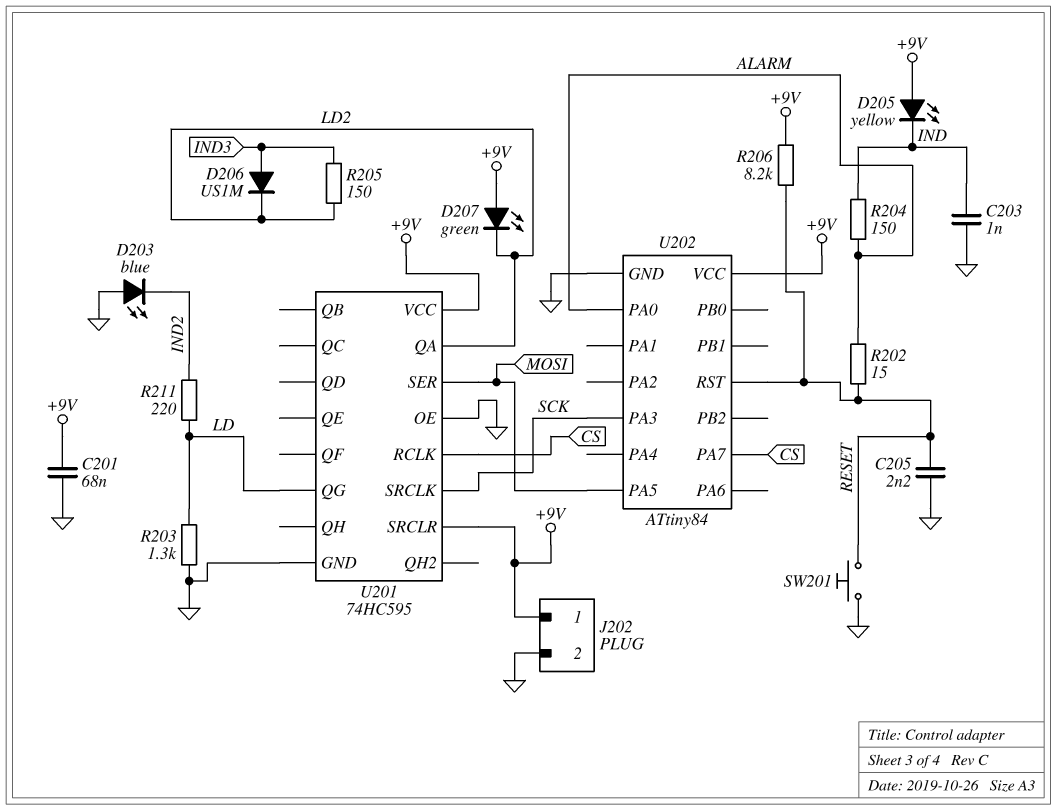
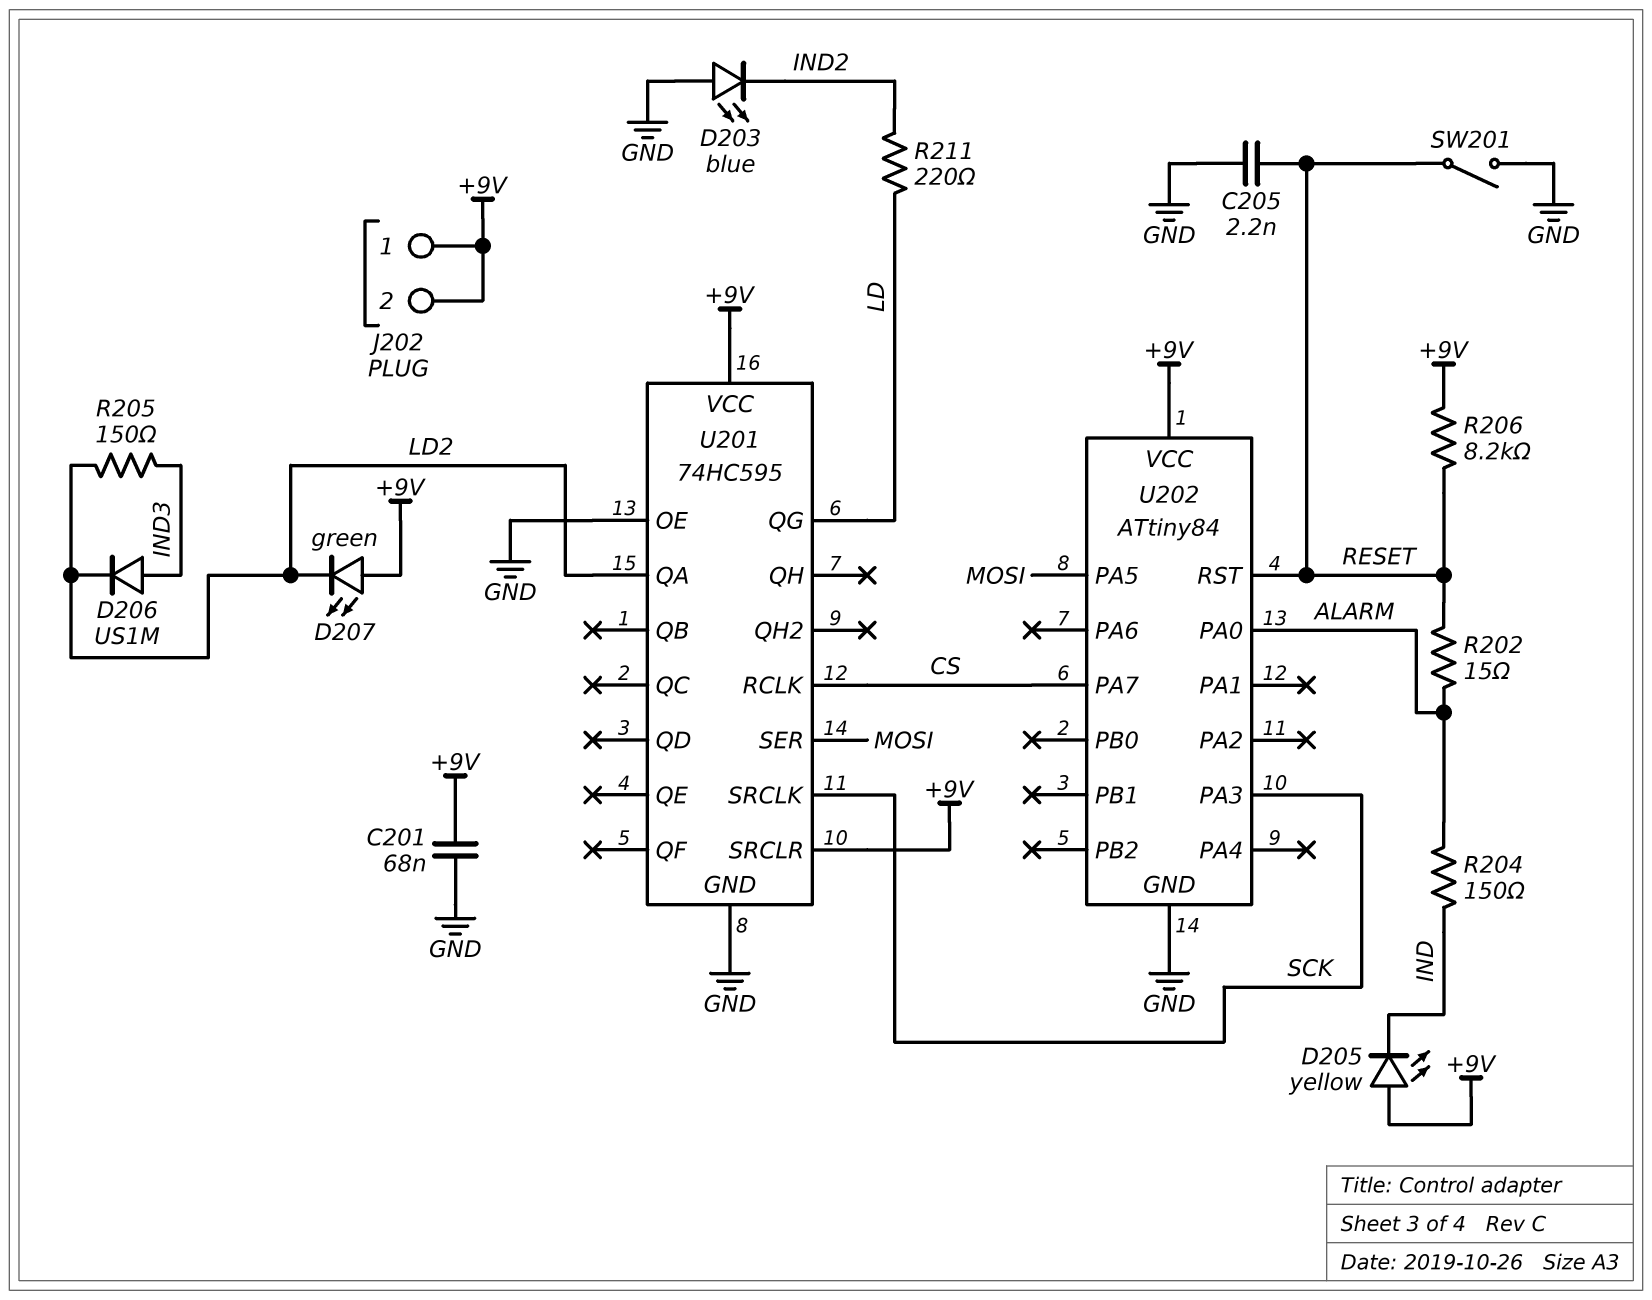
C203: 1nF (GND, IND) -> none
J202 pin 2: GND -> +9V
R203: 1.3k (GND, LD) -> none
SW201: button (GND, RESET) -> switch (GND, RESET)

